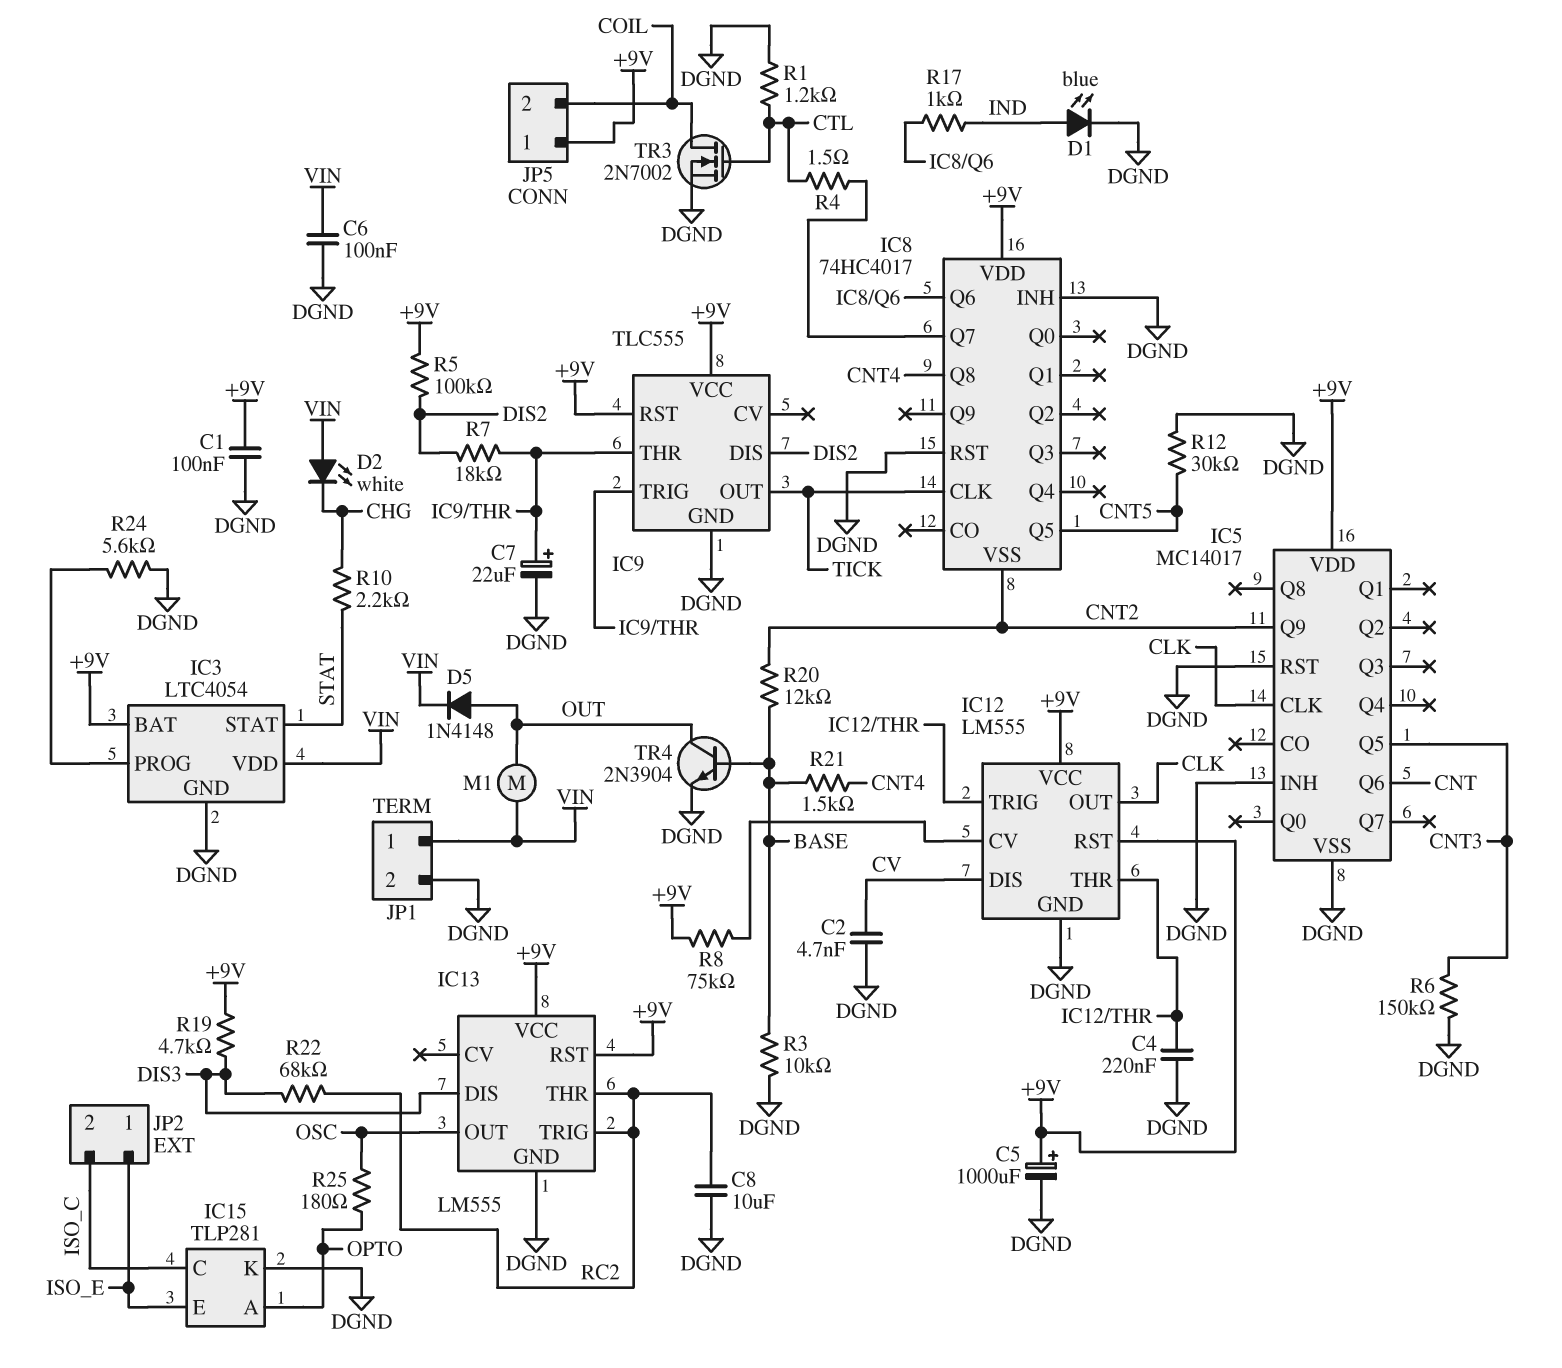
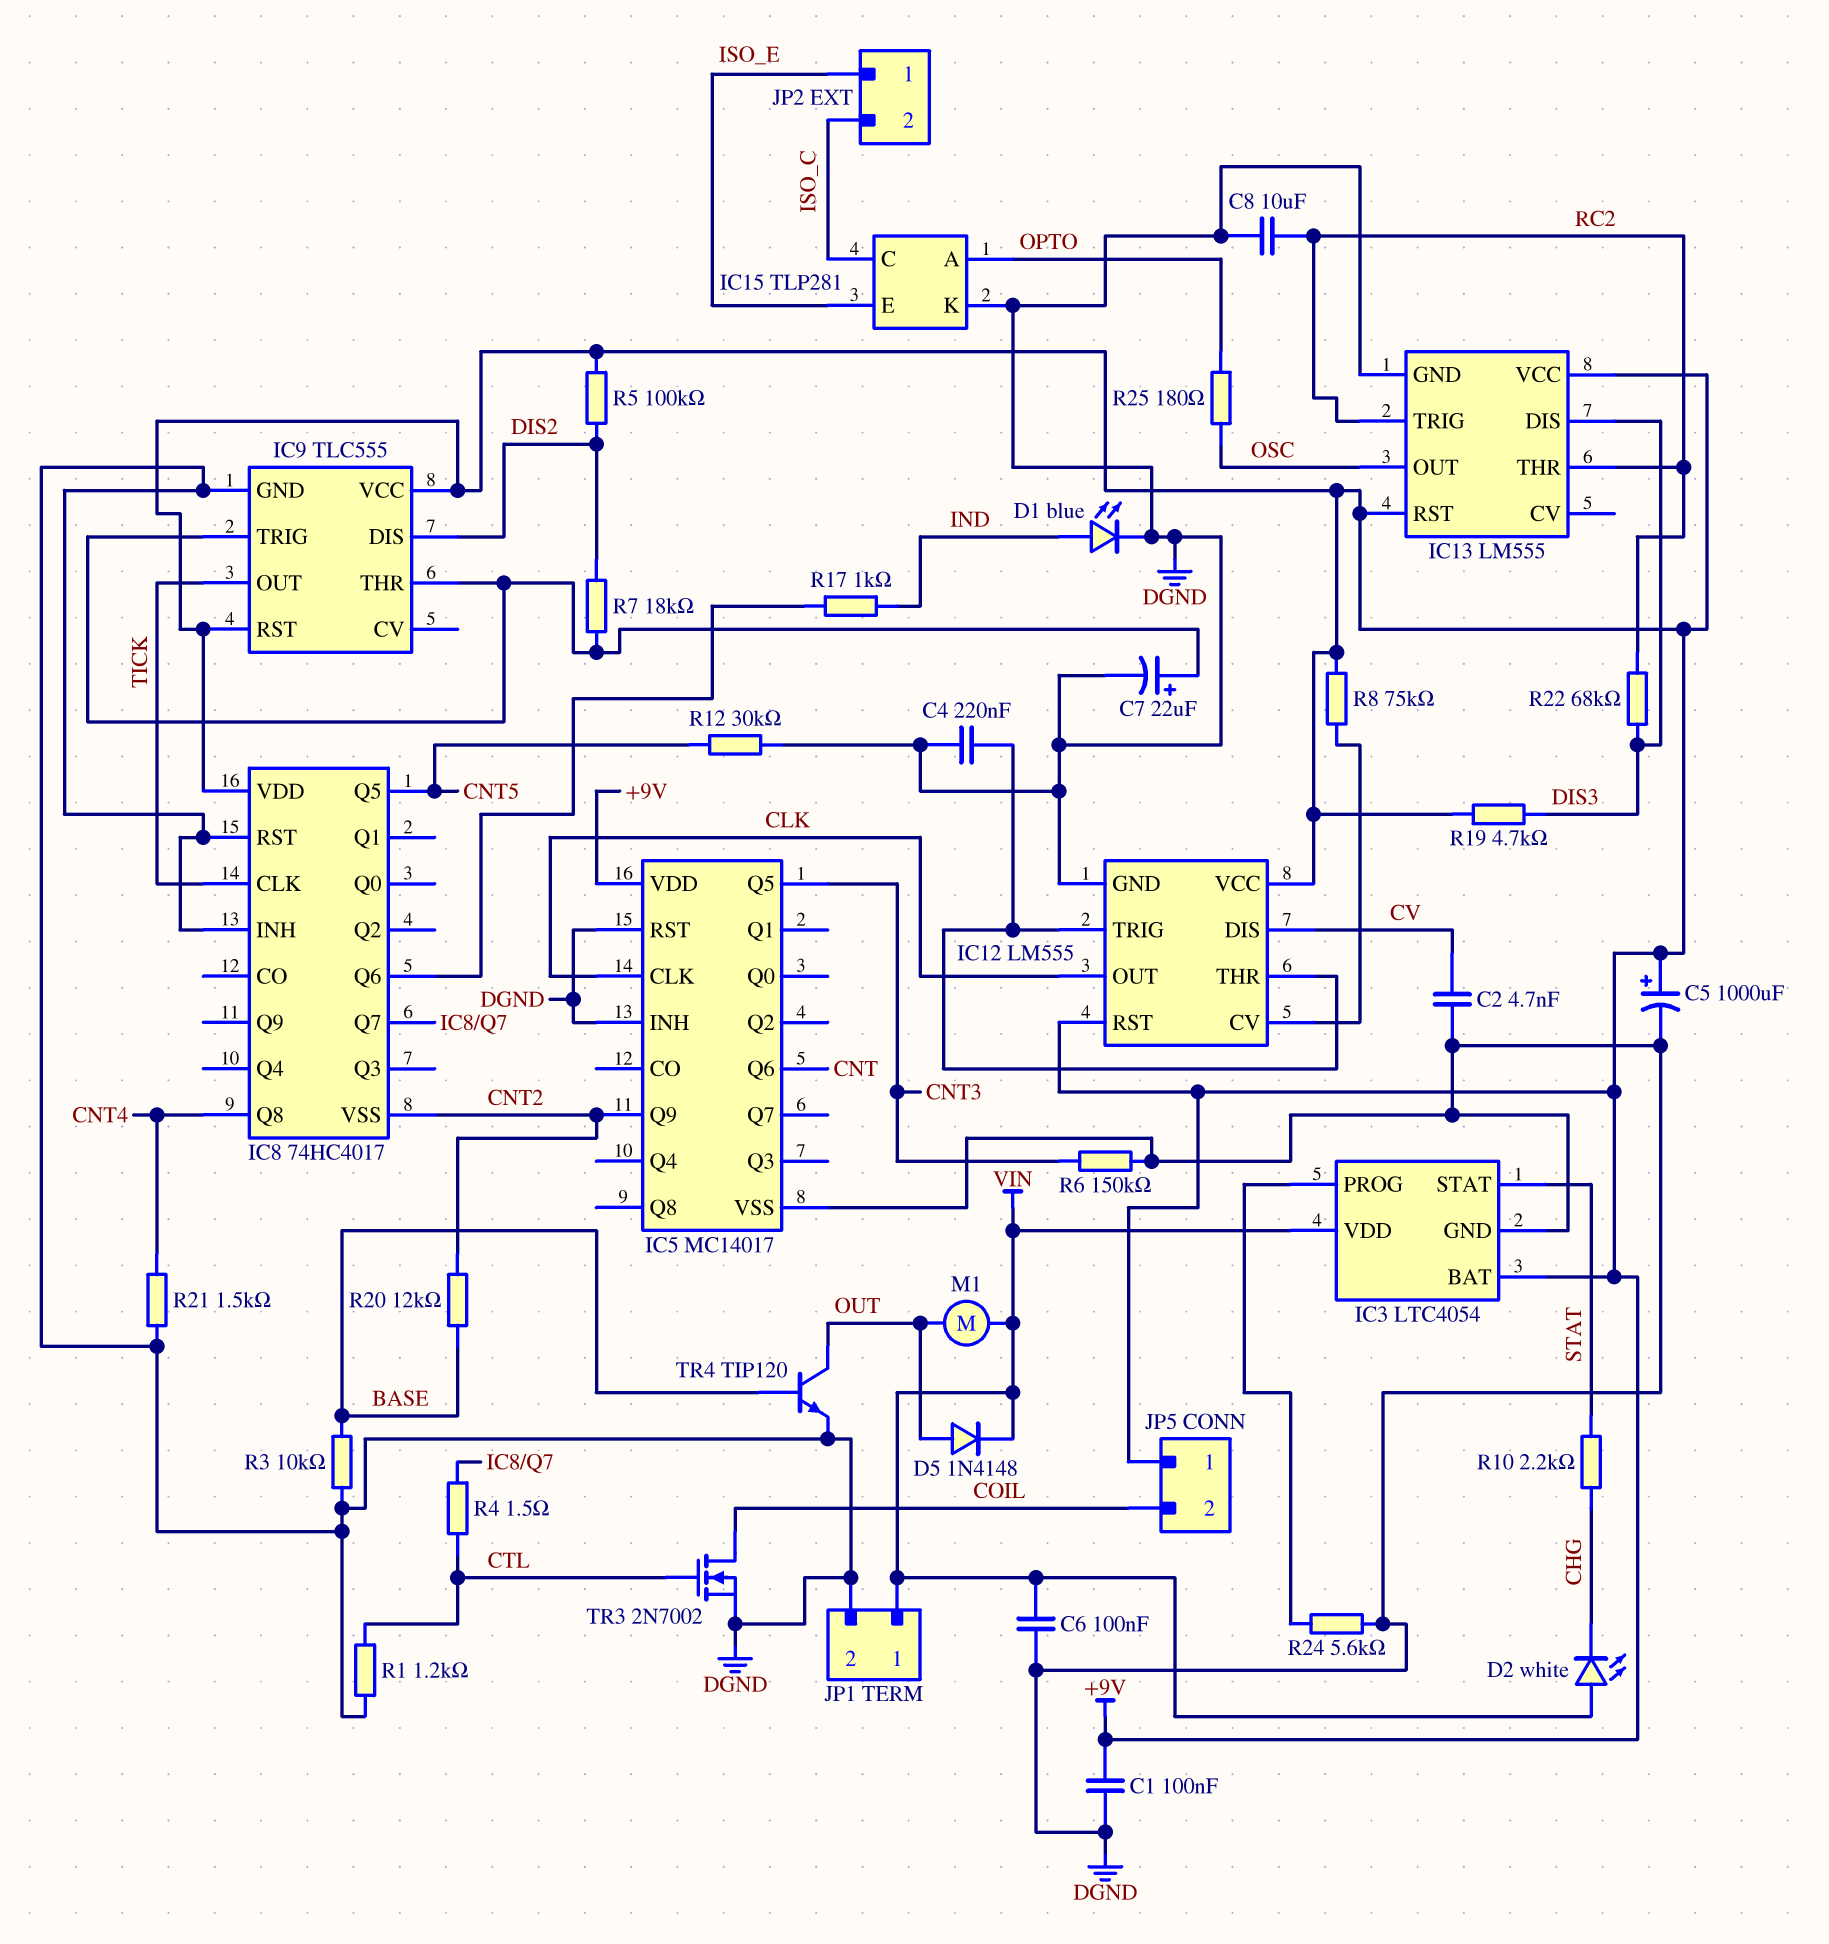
R21: 1.5k (BASE, CNT4) -> 1.5k (CNT4, DGND)
TR4: NPN 2N3904 (B BASE, C OUT, E DGND) -> NPN TIP120 (B BASE, C OUT, E DGND)

